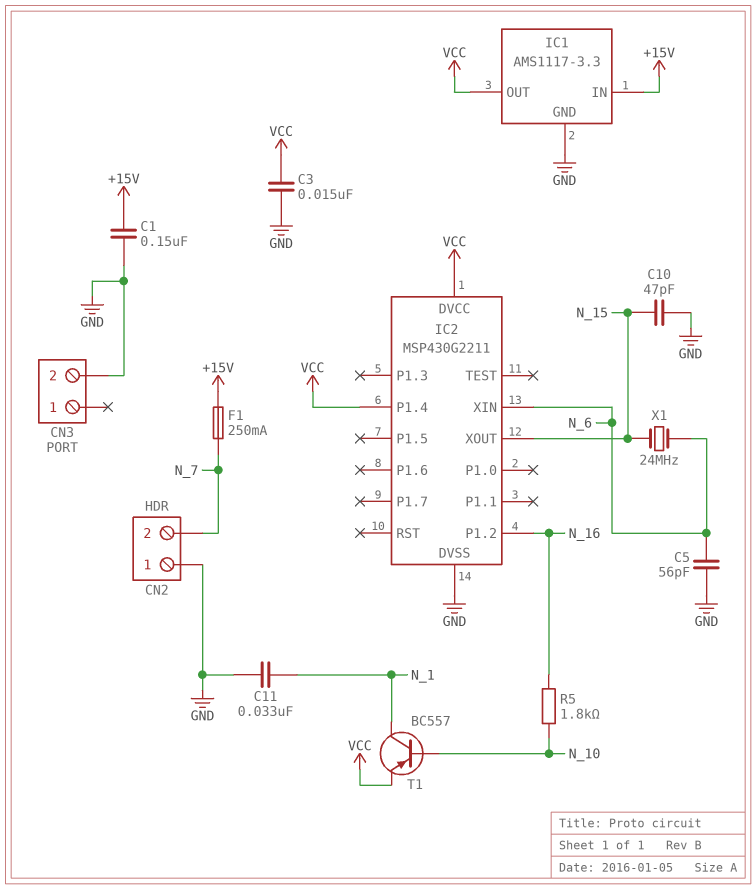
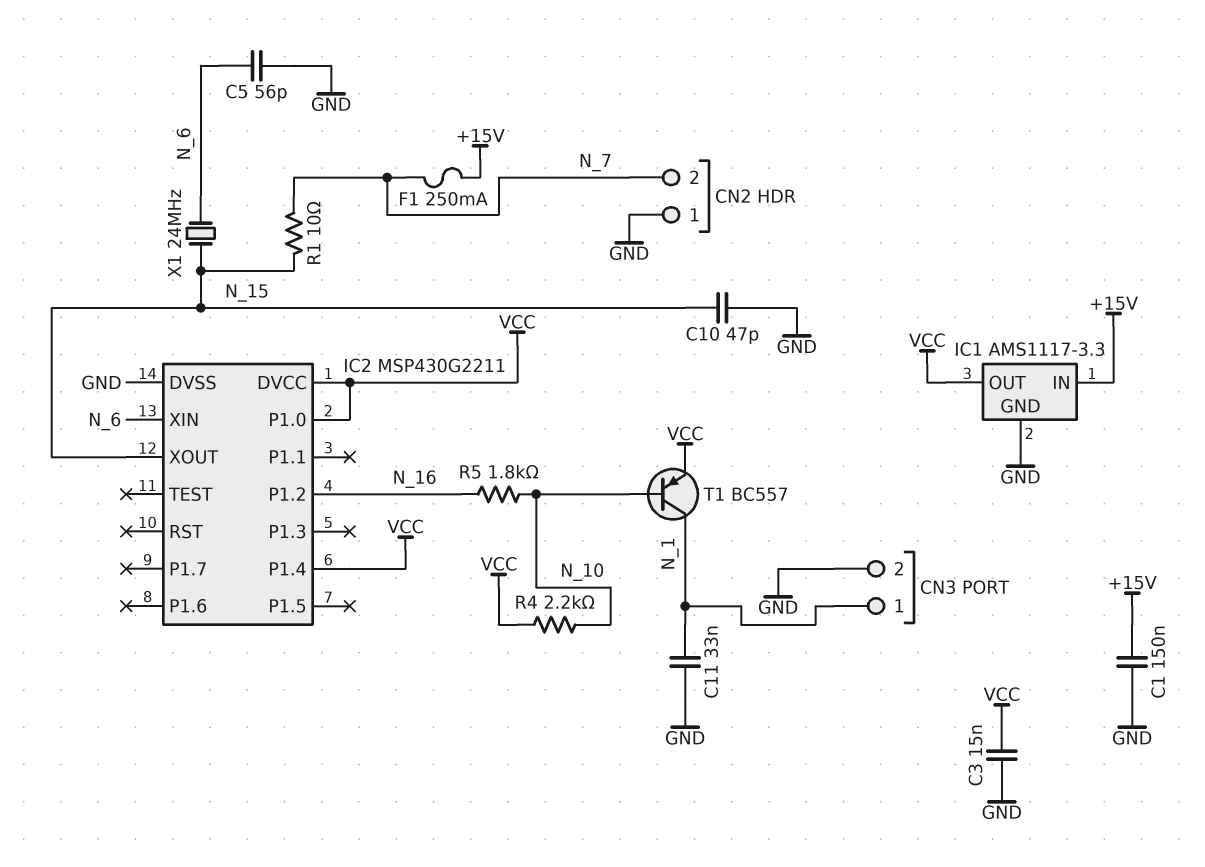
CN3 pin 1: none -> N_1
IC2 pin P1.0: none -> VCC
R1: none -> 10 (N_7, N_15)
R4: none -> 2.2k (N_10, VCC)

